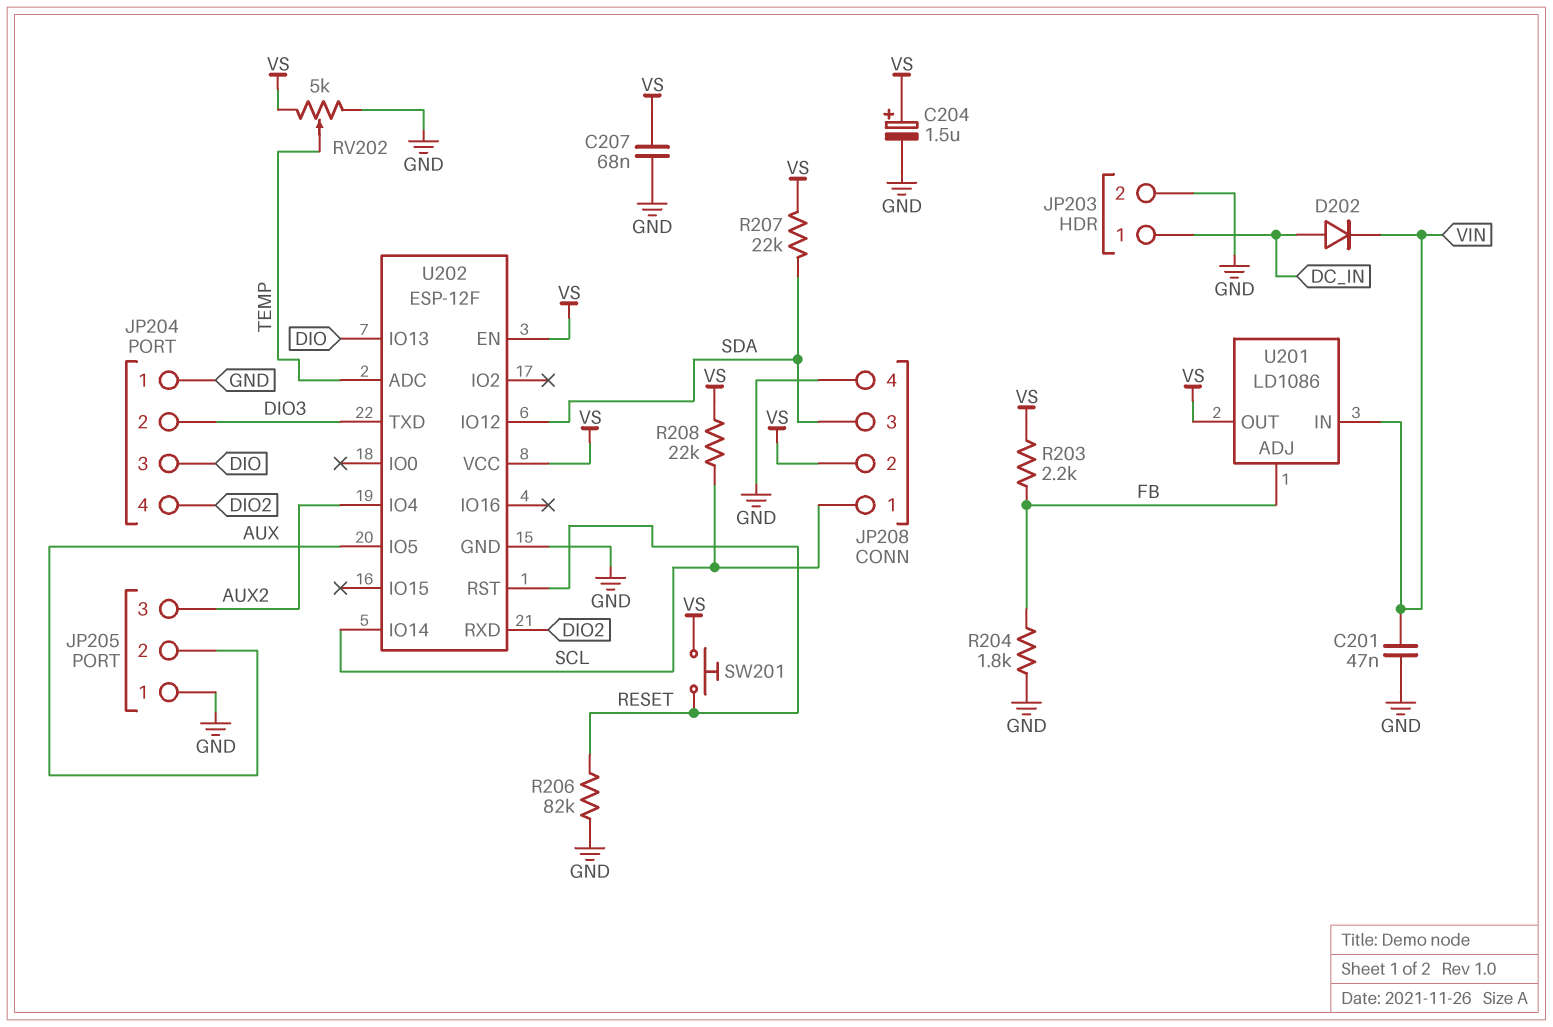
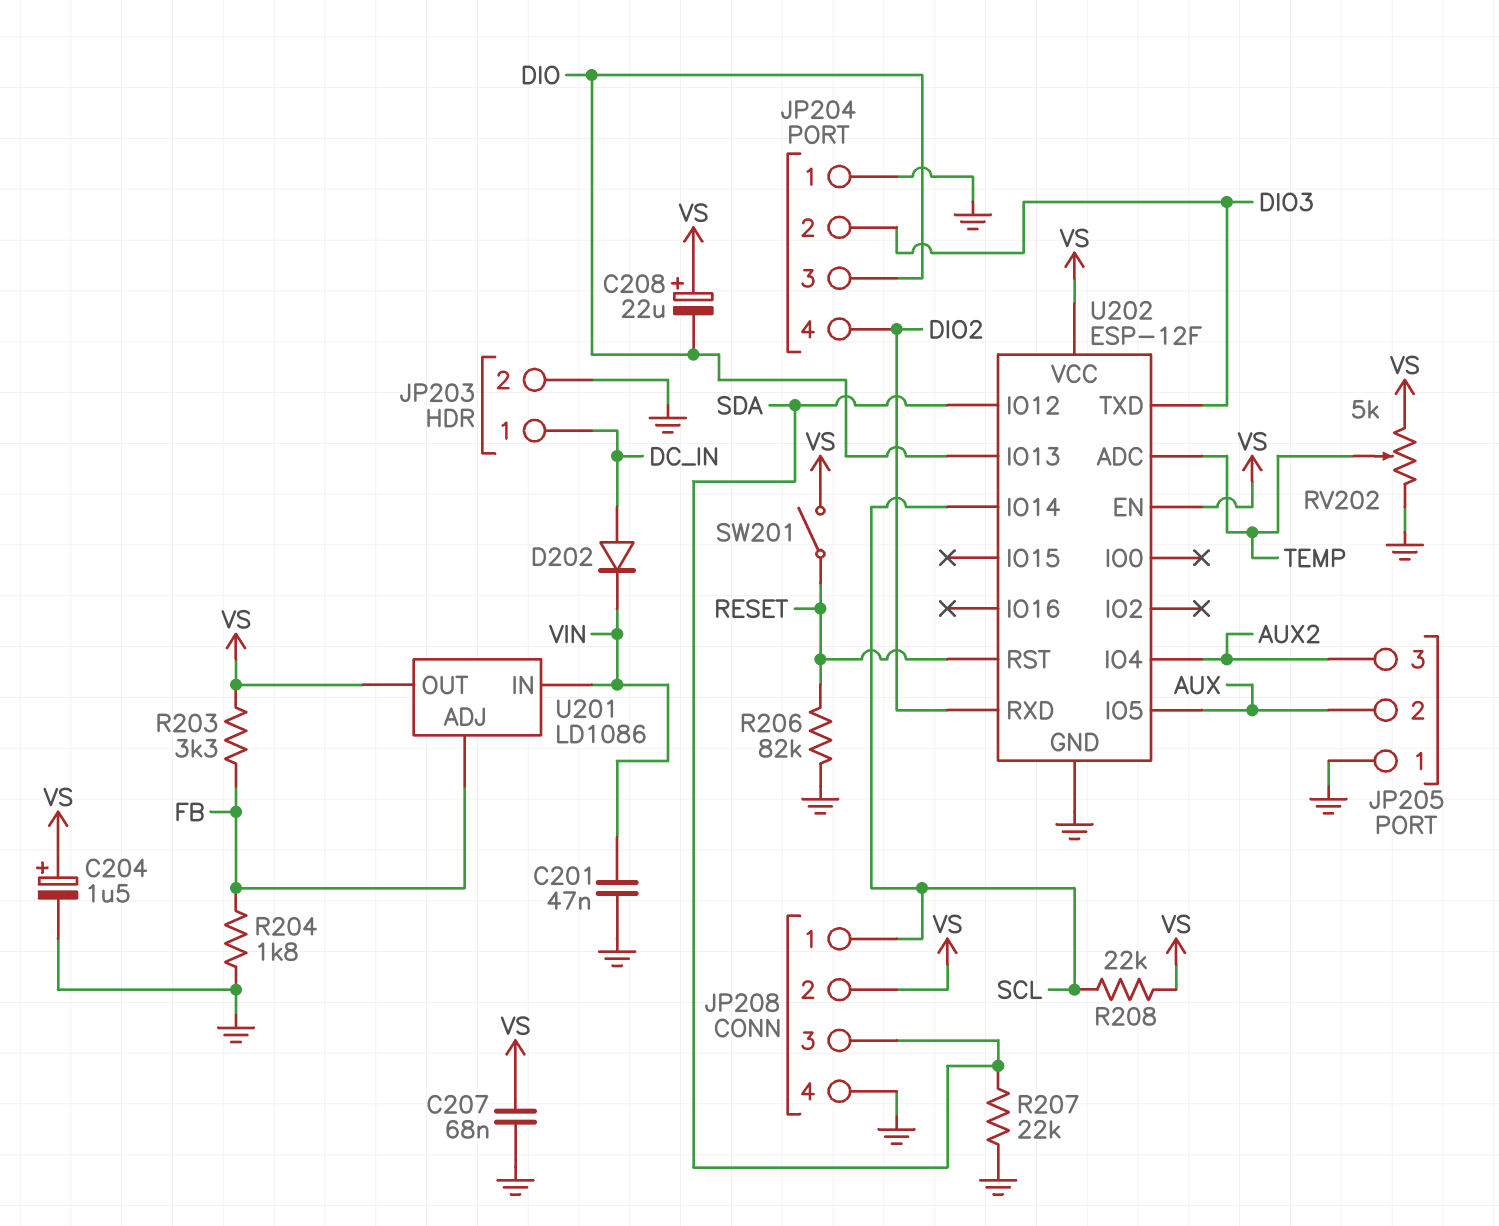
C208: none -> 22uF (plus VS, minus DIO)
R203: 2.2k (FB, VS) -> 3.3k (FB, VS)
R207: 22k (SDA, VS) -> 22k (GND, SDA)
SW201: button (RESET, VS) -> switch (RESET, VS)

